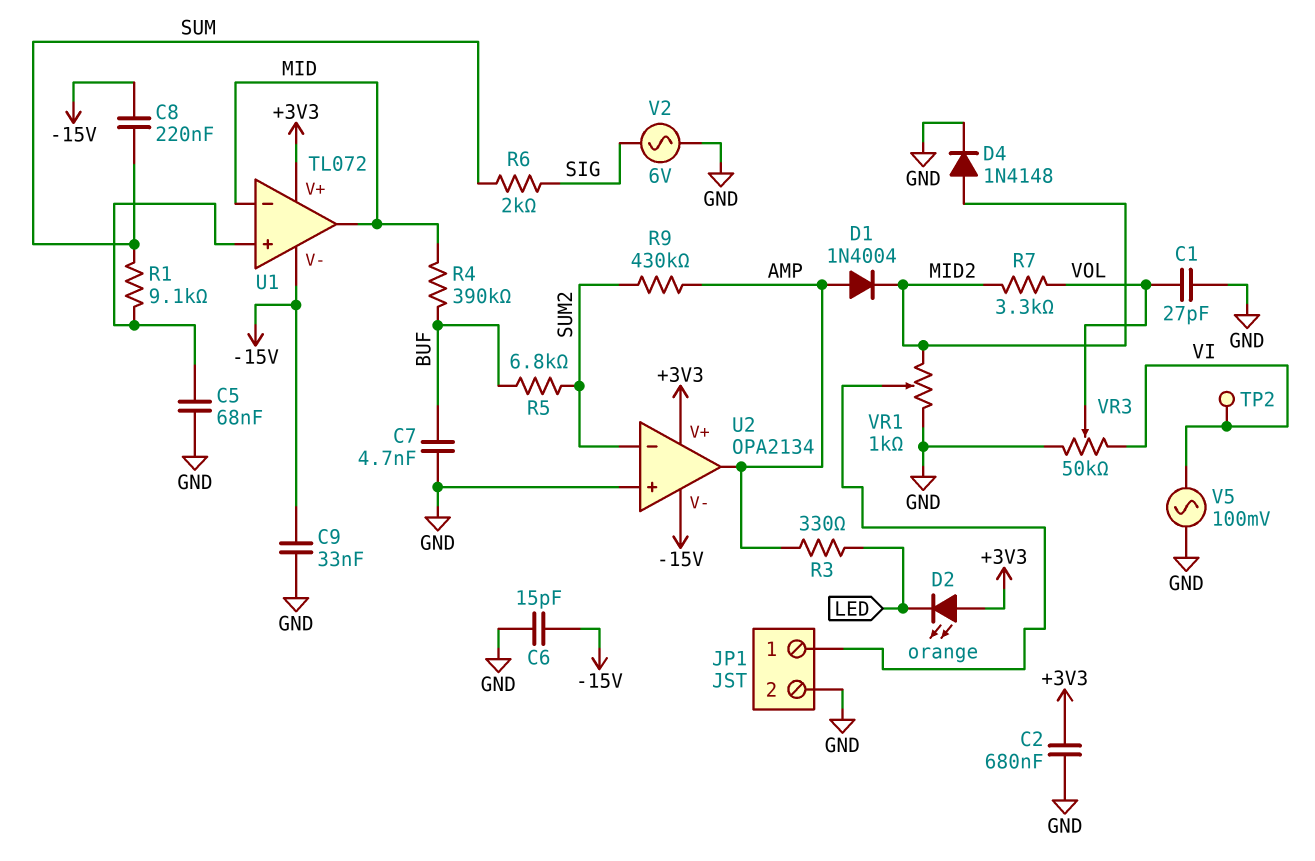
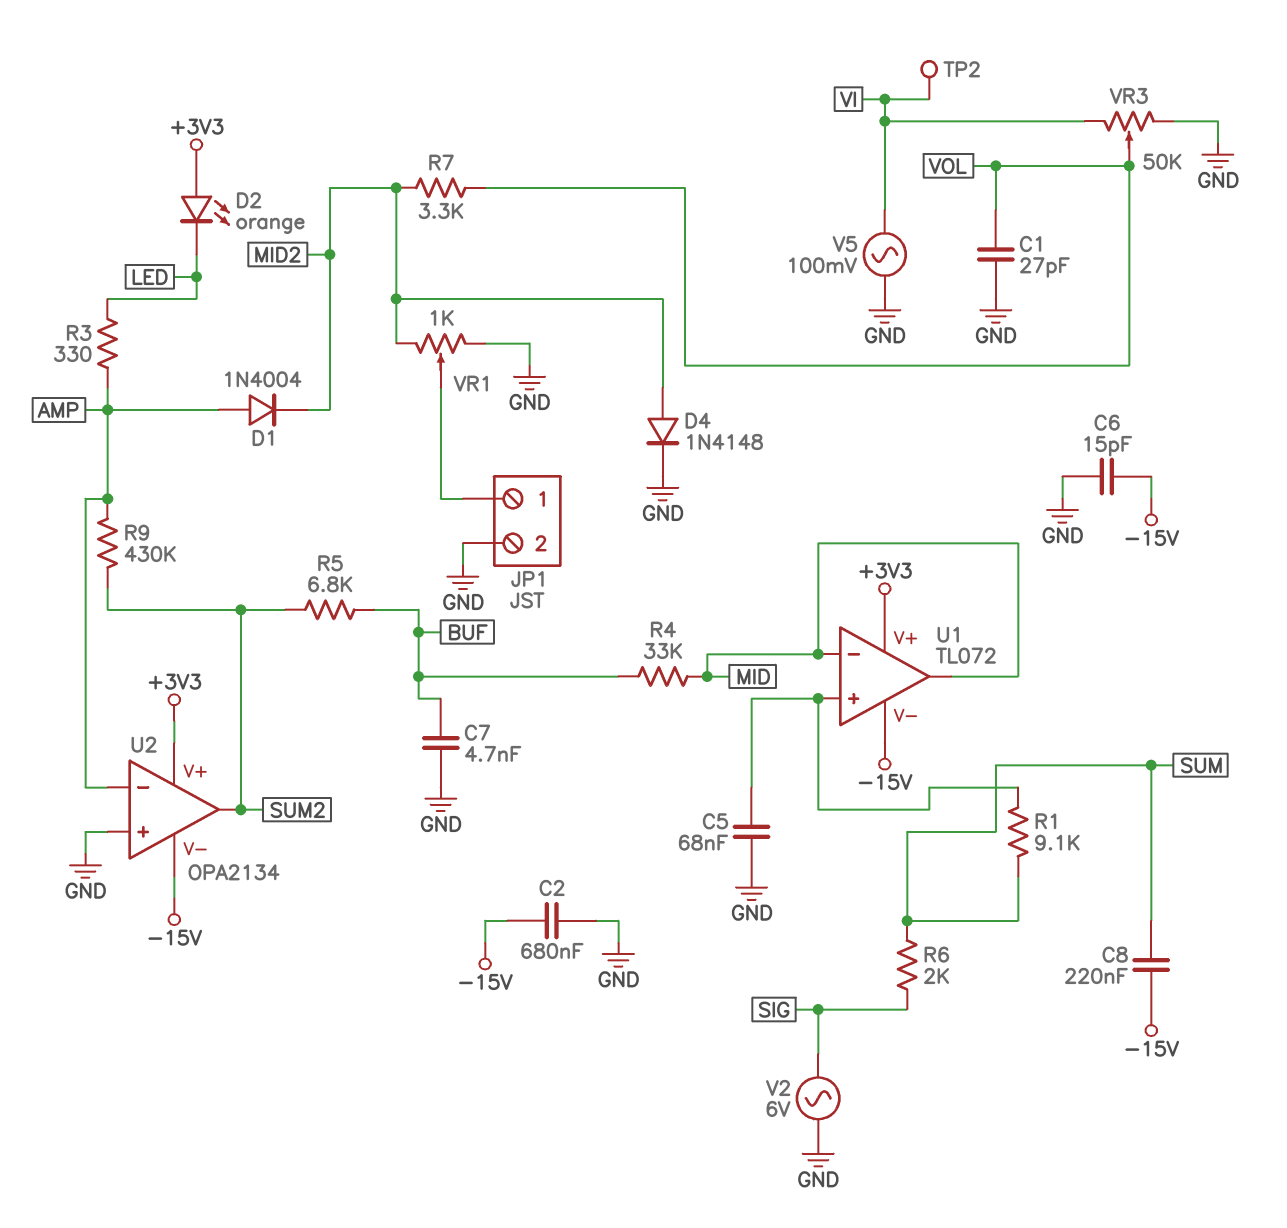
C2: 680nF (+3V3, GND) -> 680nF (-15V, GND)
C9: 33nF (-15V, GND) -> none
R4: 390k (BUF, MID) -> 33k (BUF, MID)
U2 pin in-: SUM2 -> AMP
U2 pin out: AMP -> SUM2

